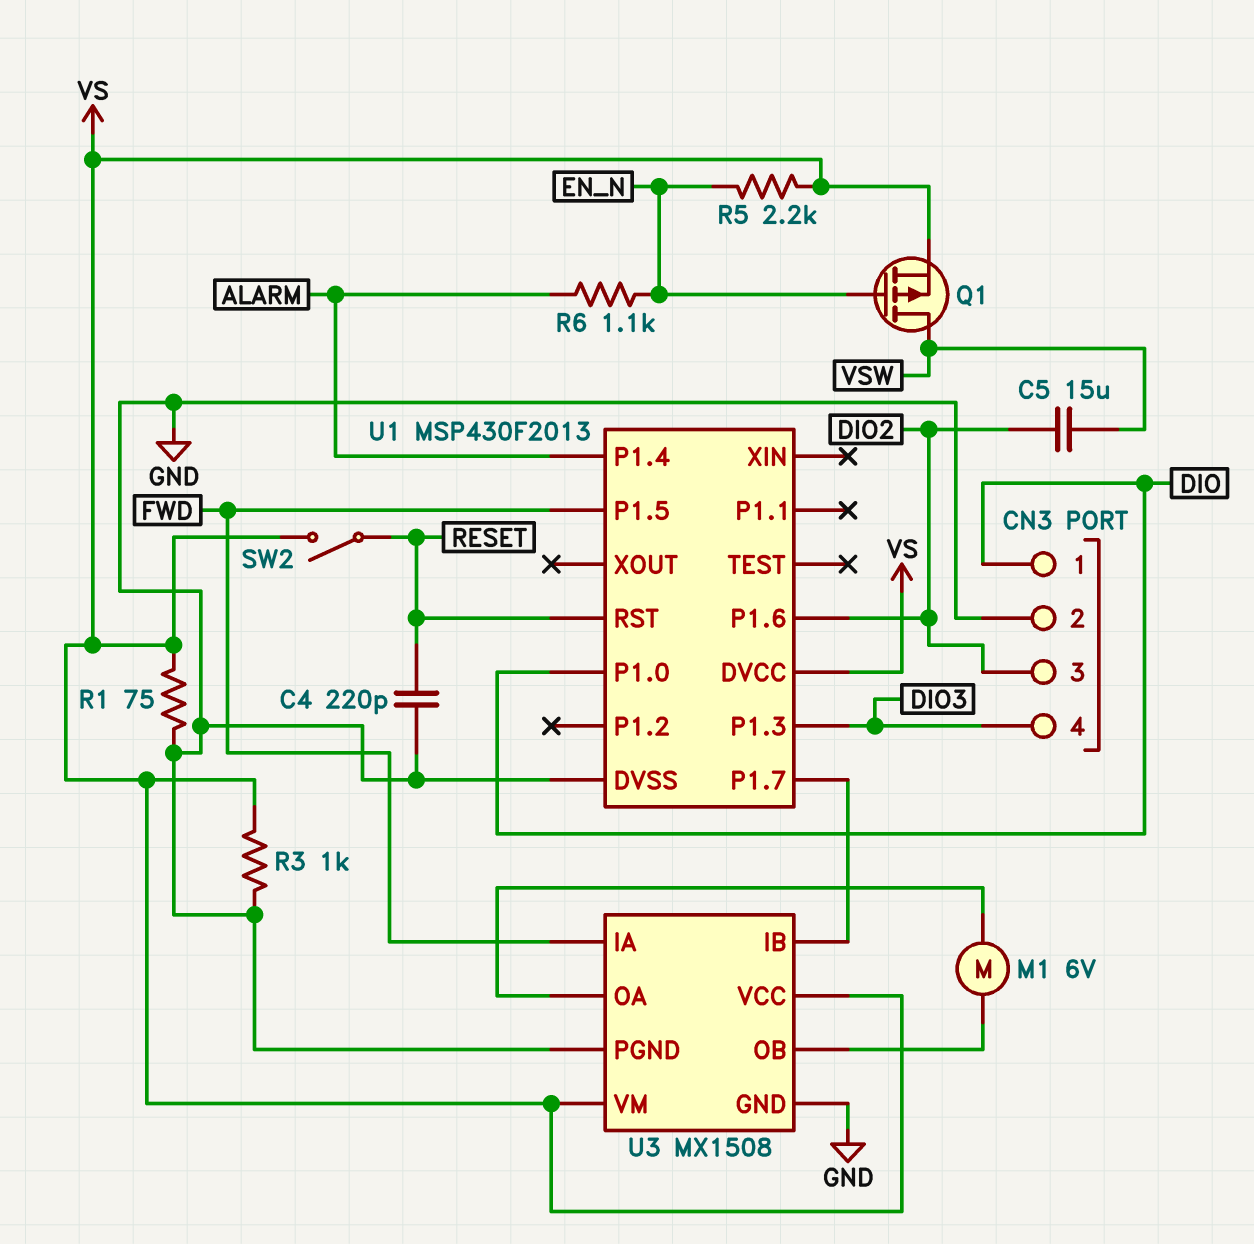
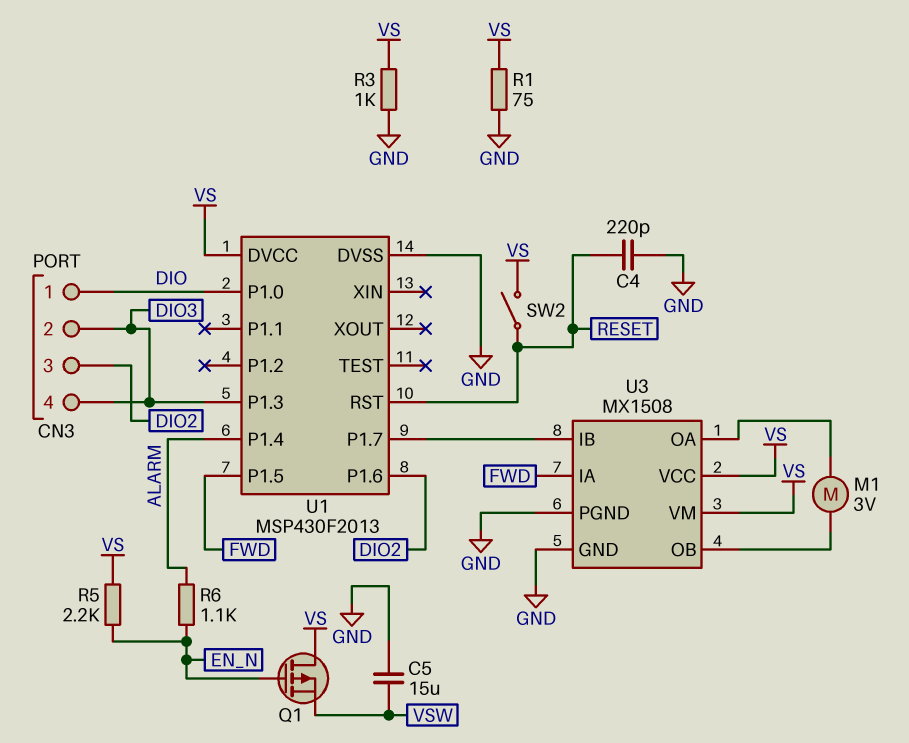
C5: 15uF (DIO2, VSW) -> 15uF (GND, VSW)
CN3 pin 2: GND -> DIO3
M1: motor 6V (U3/OA, U3/OB) -> motor 3V (U3/OA, U3/OB)
Q1: PMOS (G EN_N, D VSW, S VS) -> PMOS (G EN_N, D VS, S VSW)

